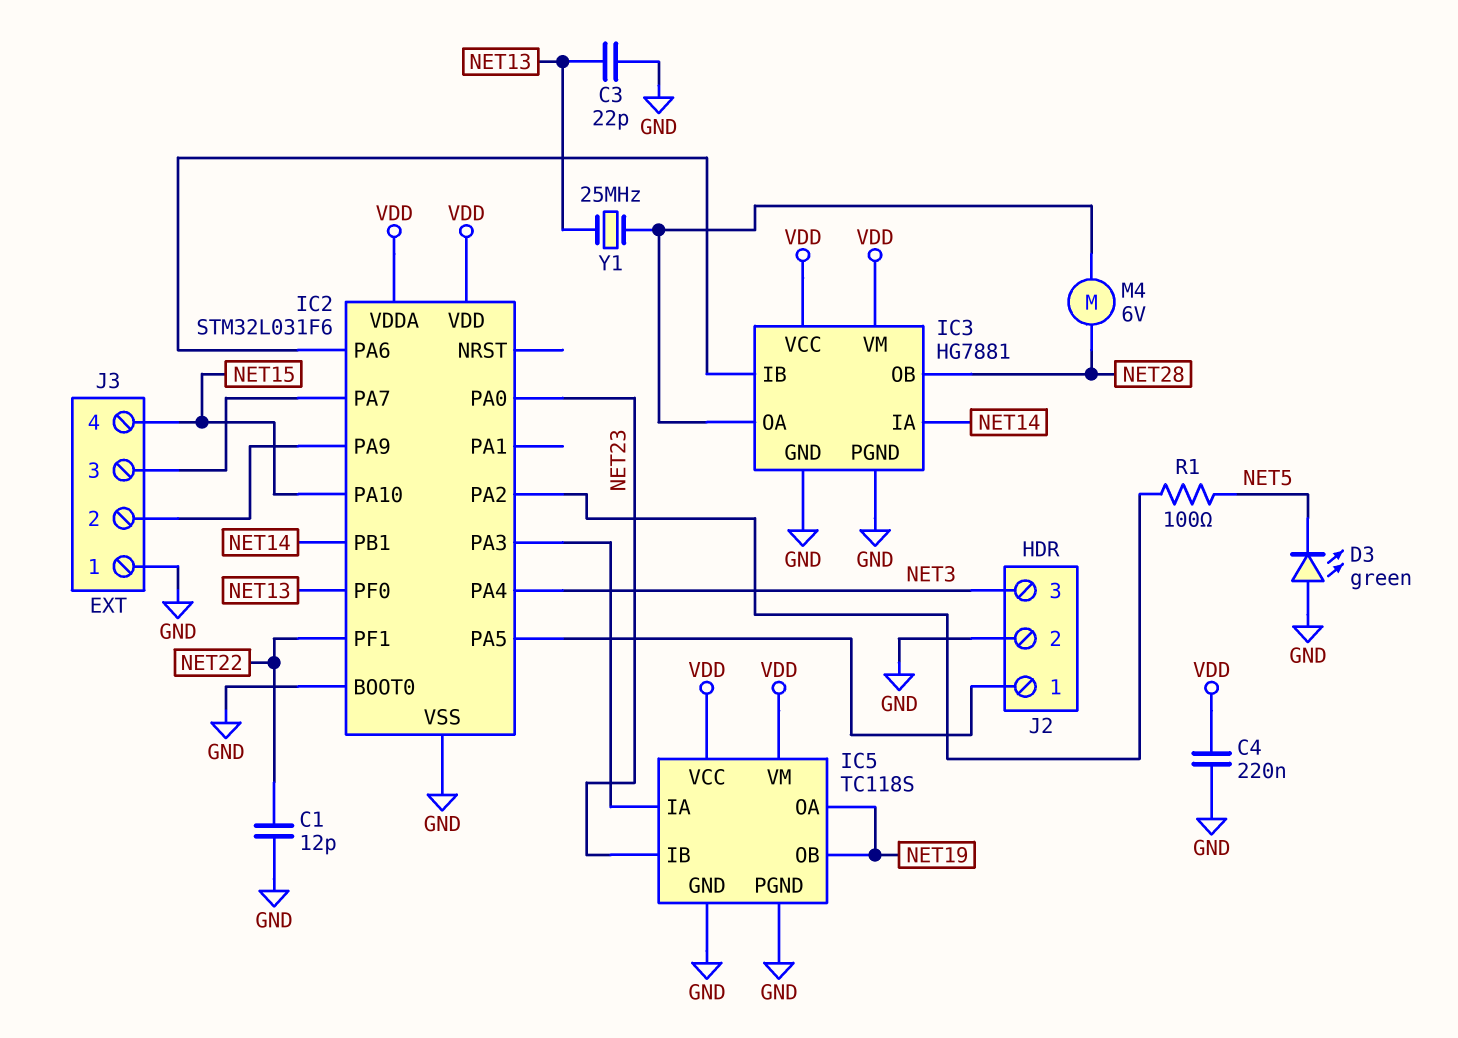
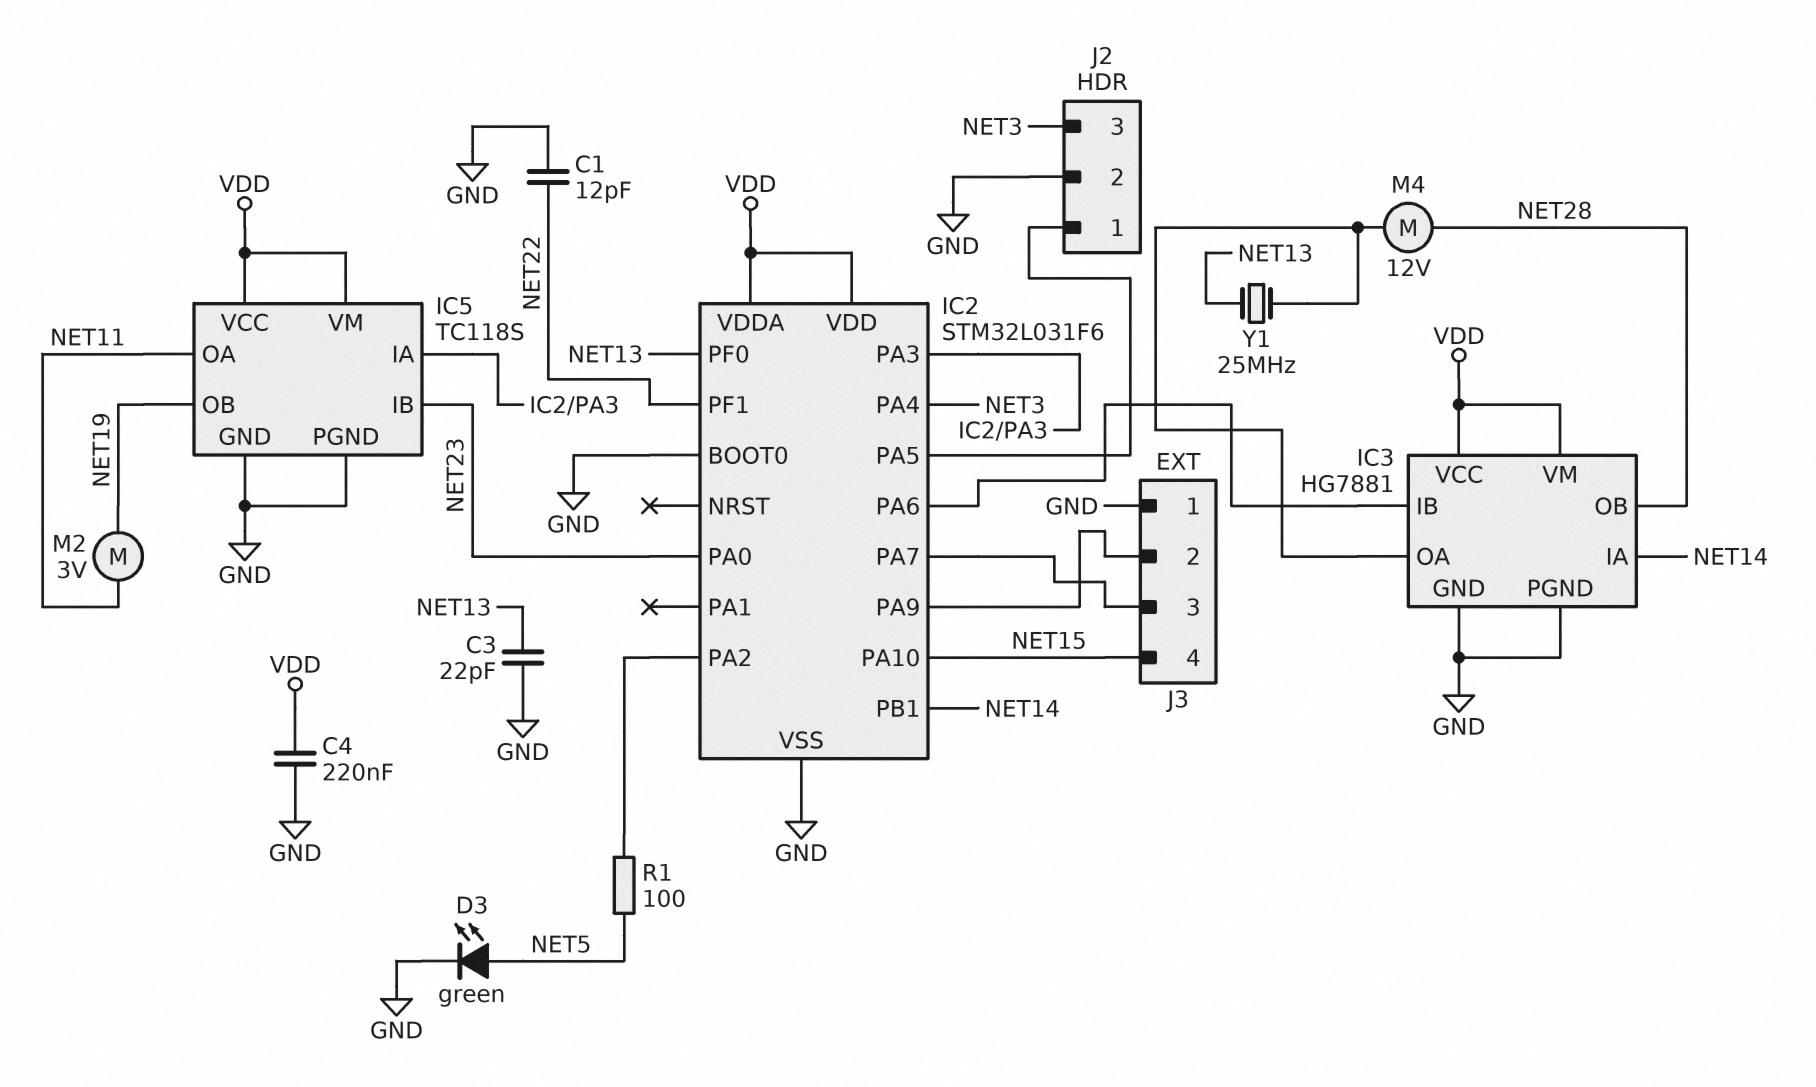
D3: LED green (A GND, K NET5) -> LED green (A NET5, K GND)
IC5 pin OA: NET19 -> NET11
M2: none -> motor 3V (NET11, NET19)
M4: motor 6V (IC3/OA, NET28) -> motor 12V (IC3/OA, NET28)

